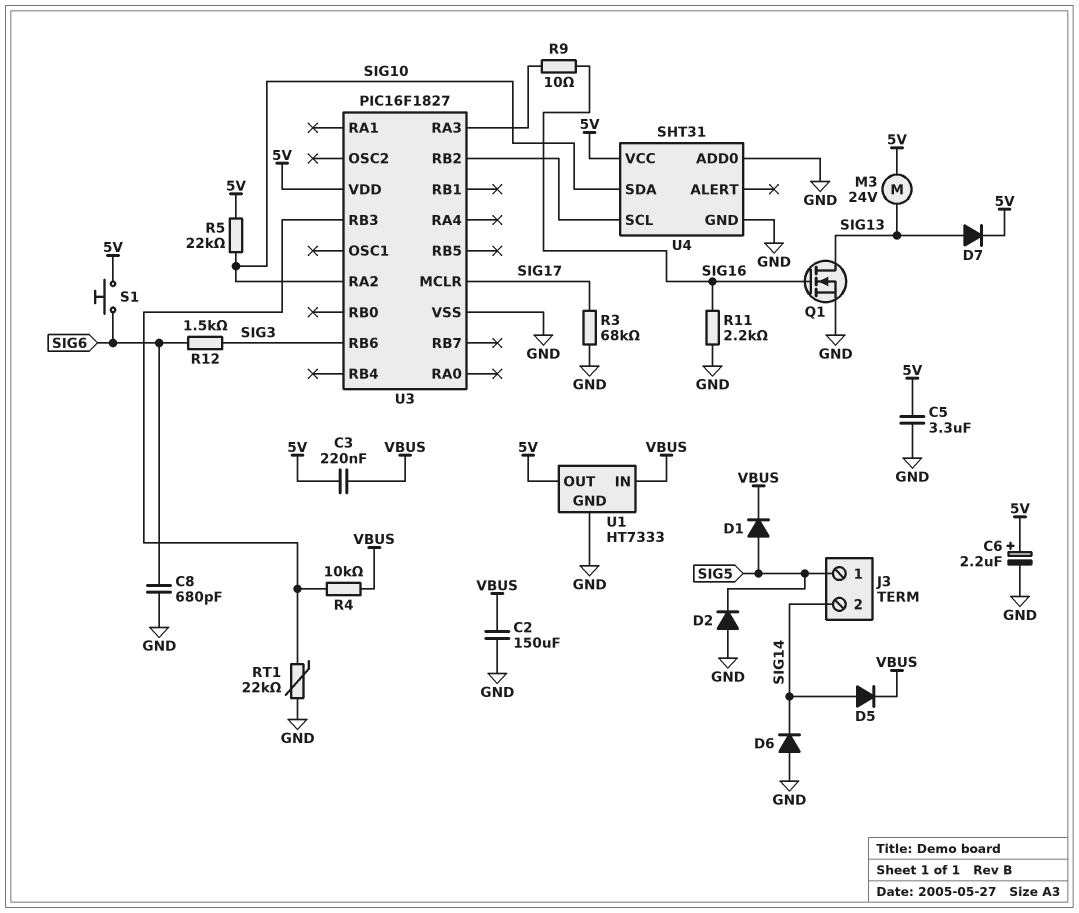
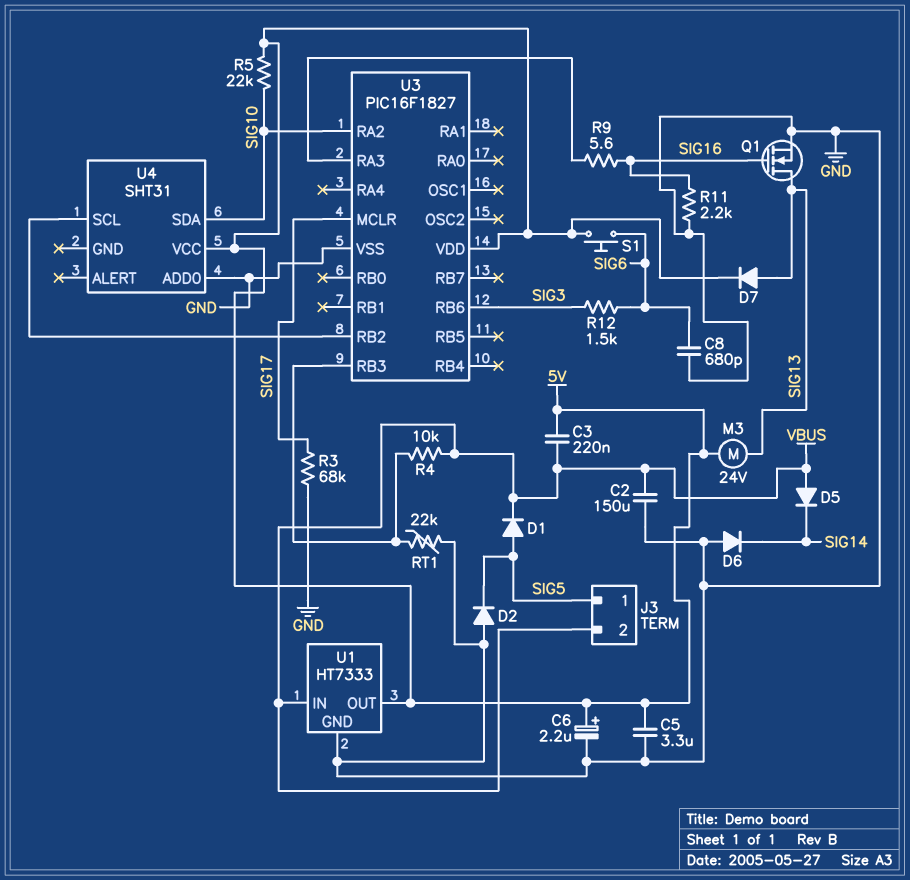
D5: diode (A SIG14, K VBUS) -> diode (A VBUS, K SIG14)
J3 pin 2: SIG14 -> VBUS
R9: 10 (SIG16, U3/RA3) -> 5.6 (SIG16, U3/RA3)
U4 pin GND: GND -> none

